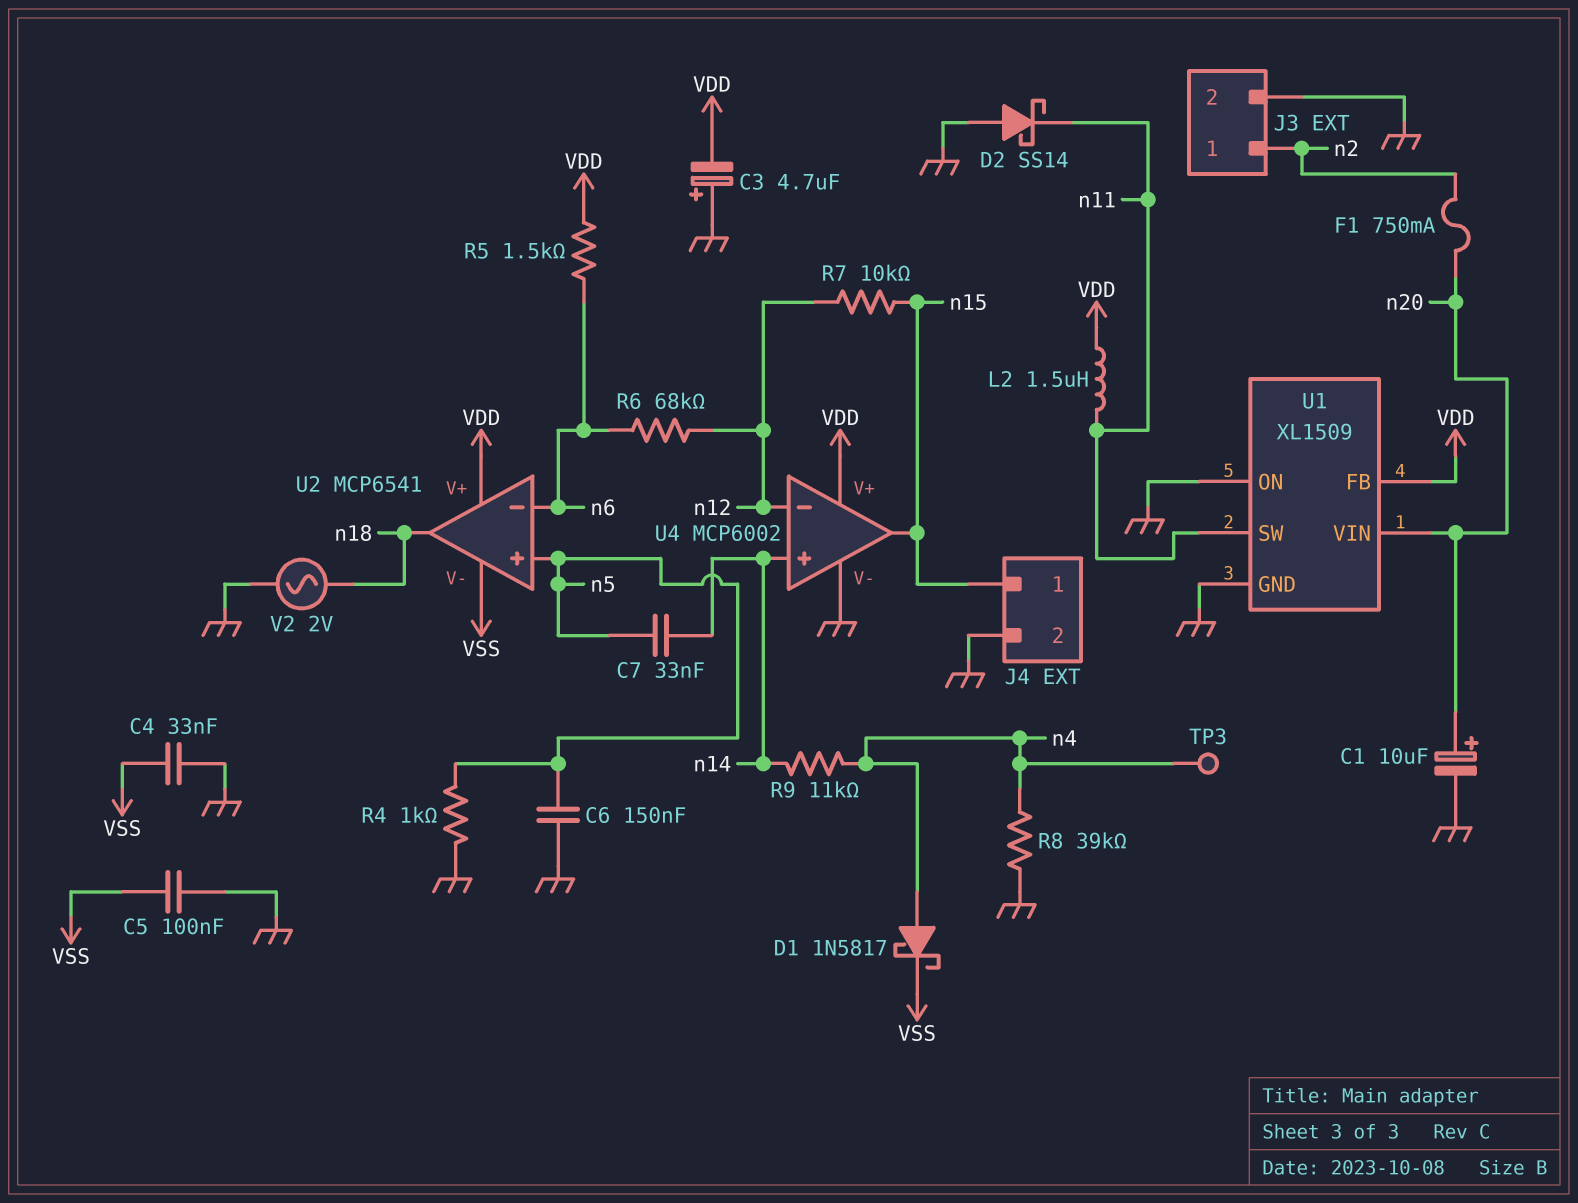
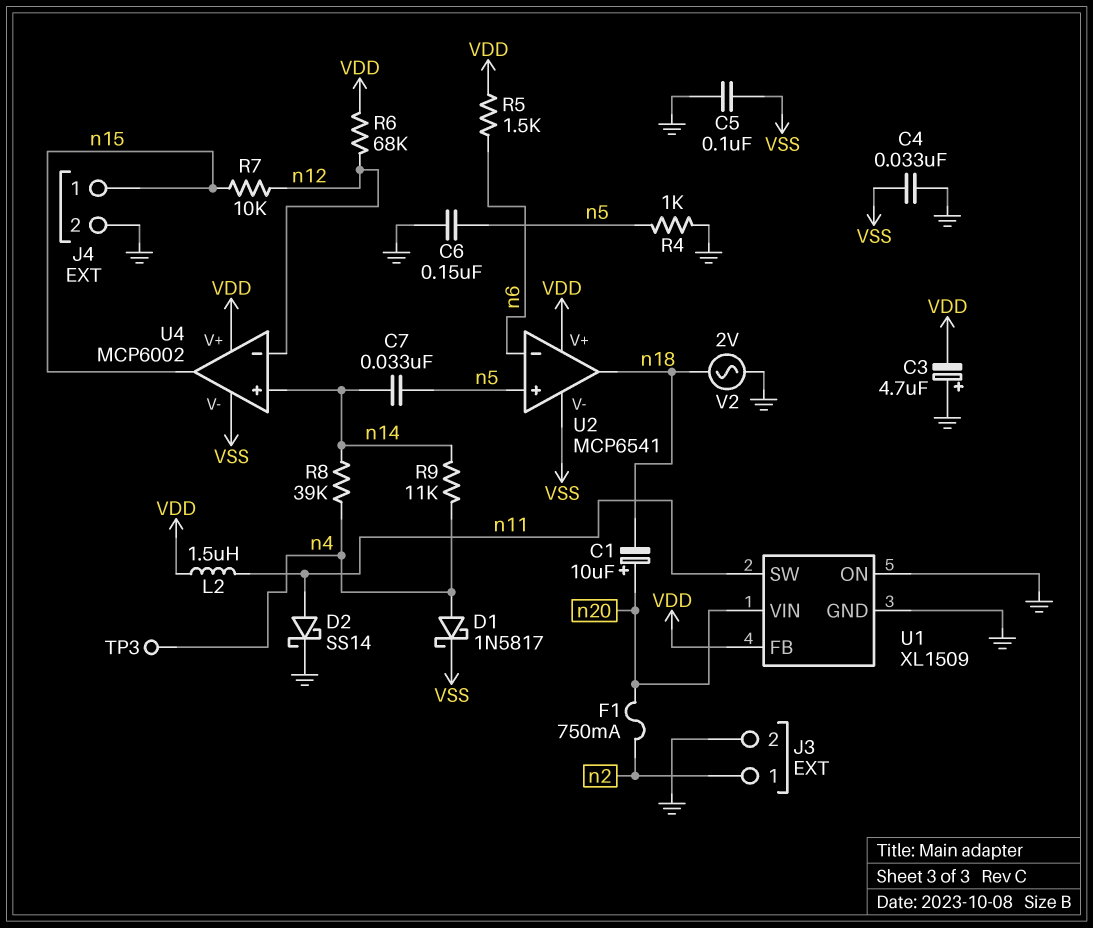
C1: 10uF (plus n20, minus GND) -> 10uF (plus n20, minus n18)
D2: schottky SS14 (A GND, K n11) -> schottky SS14 (A n11, K GND)
R6: 68k (n6, n12) -> 68k (VDD, n12)
R8: 39k (GND, n4) -> 39k (n4, n14)
U4 pin V-: GND -> VSS

